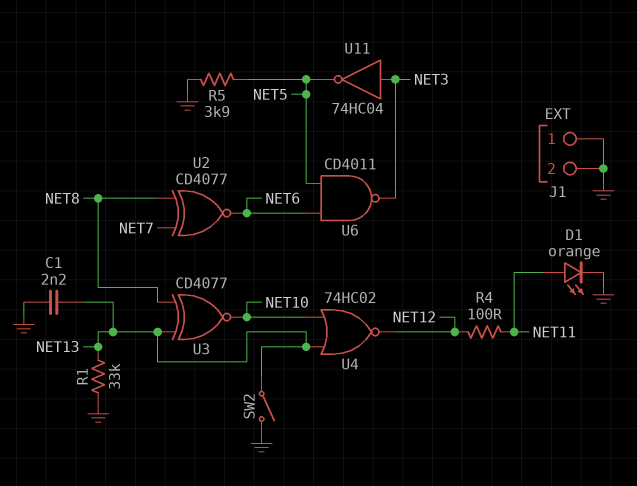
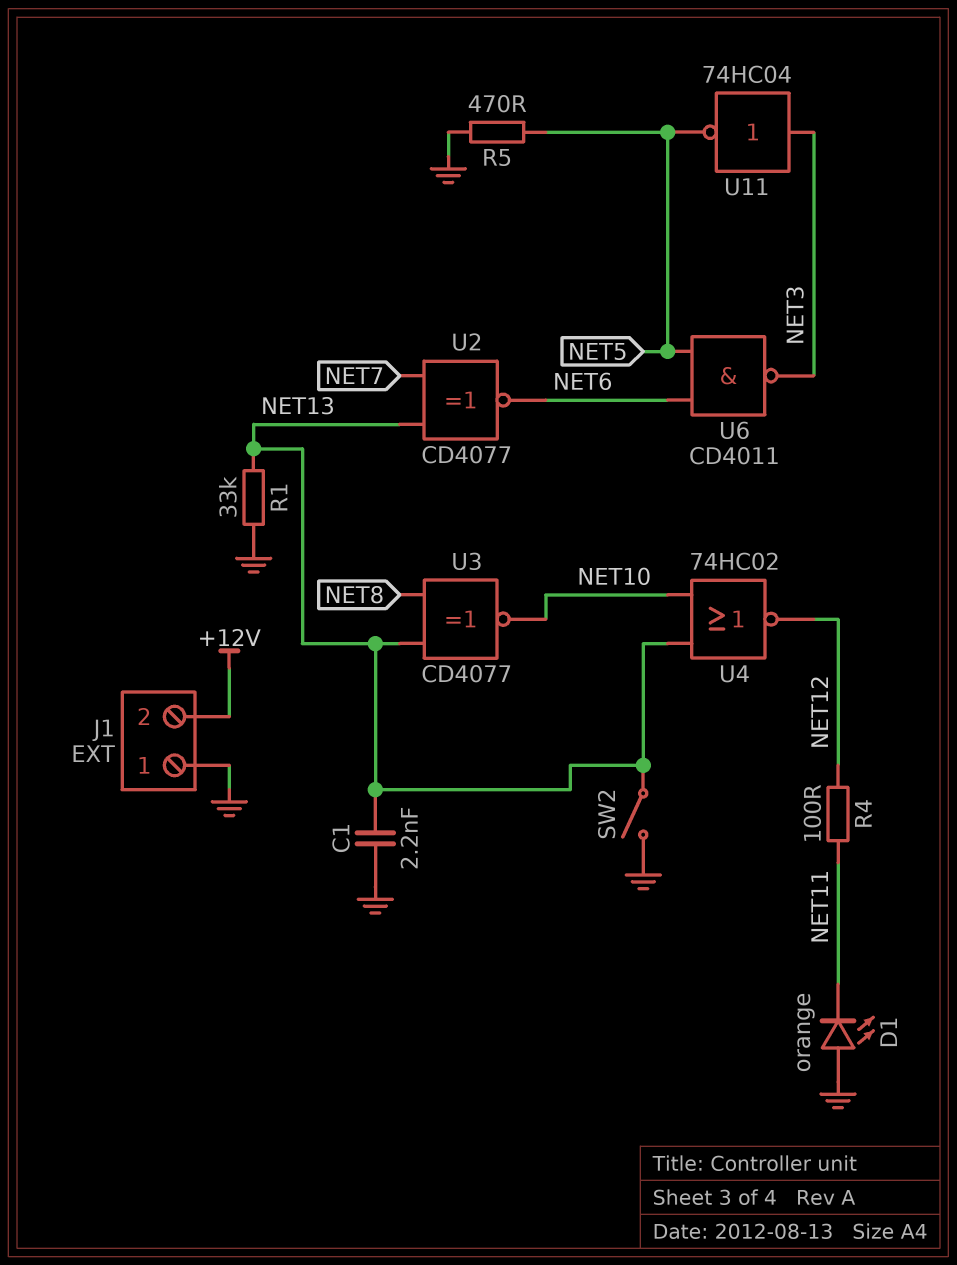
D1: LED orange (A NET11, K GND) -> LED orange (A GND, K NET11)
J1 pin 2: GND -> +12V
R5: 3.9k (GND, NET5) -> 470 (GND, NET5)
U2: XNOR CD4077 (in NET7, in NET8, out NET6) -> XNOR CD4077 (in NET7, in NET13, out NET6)

